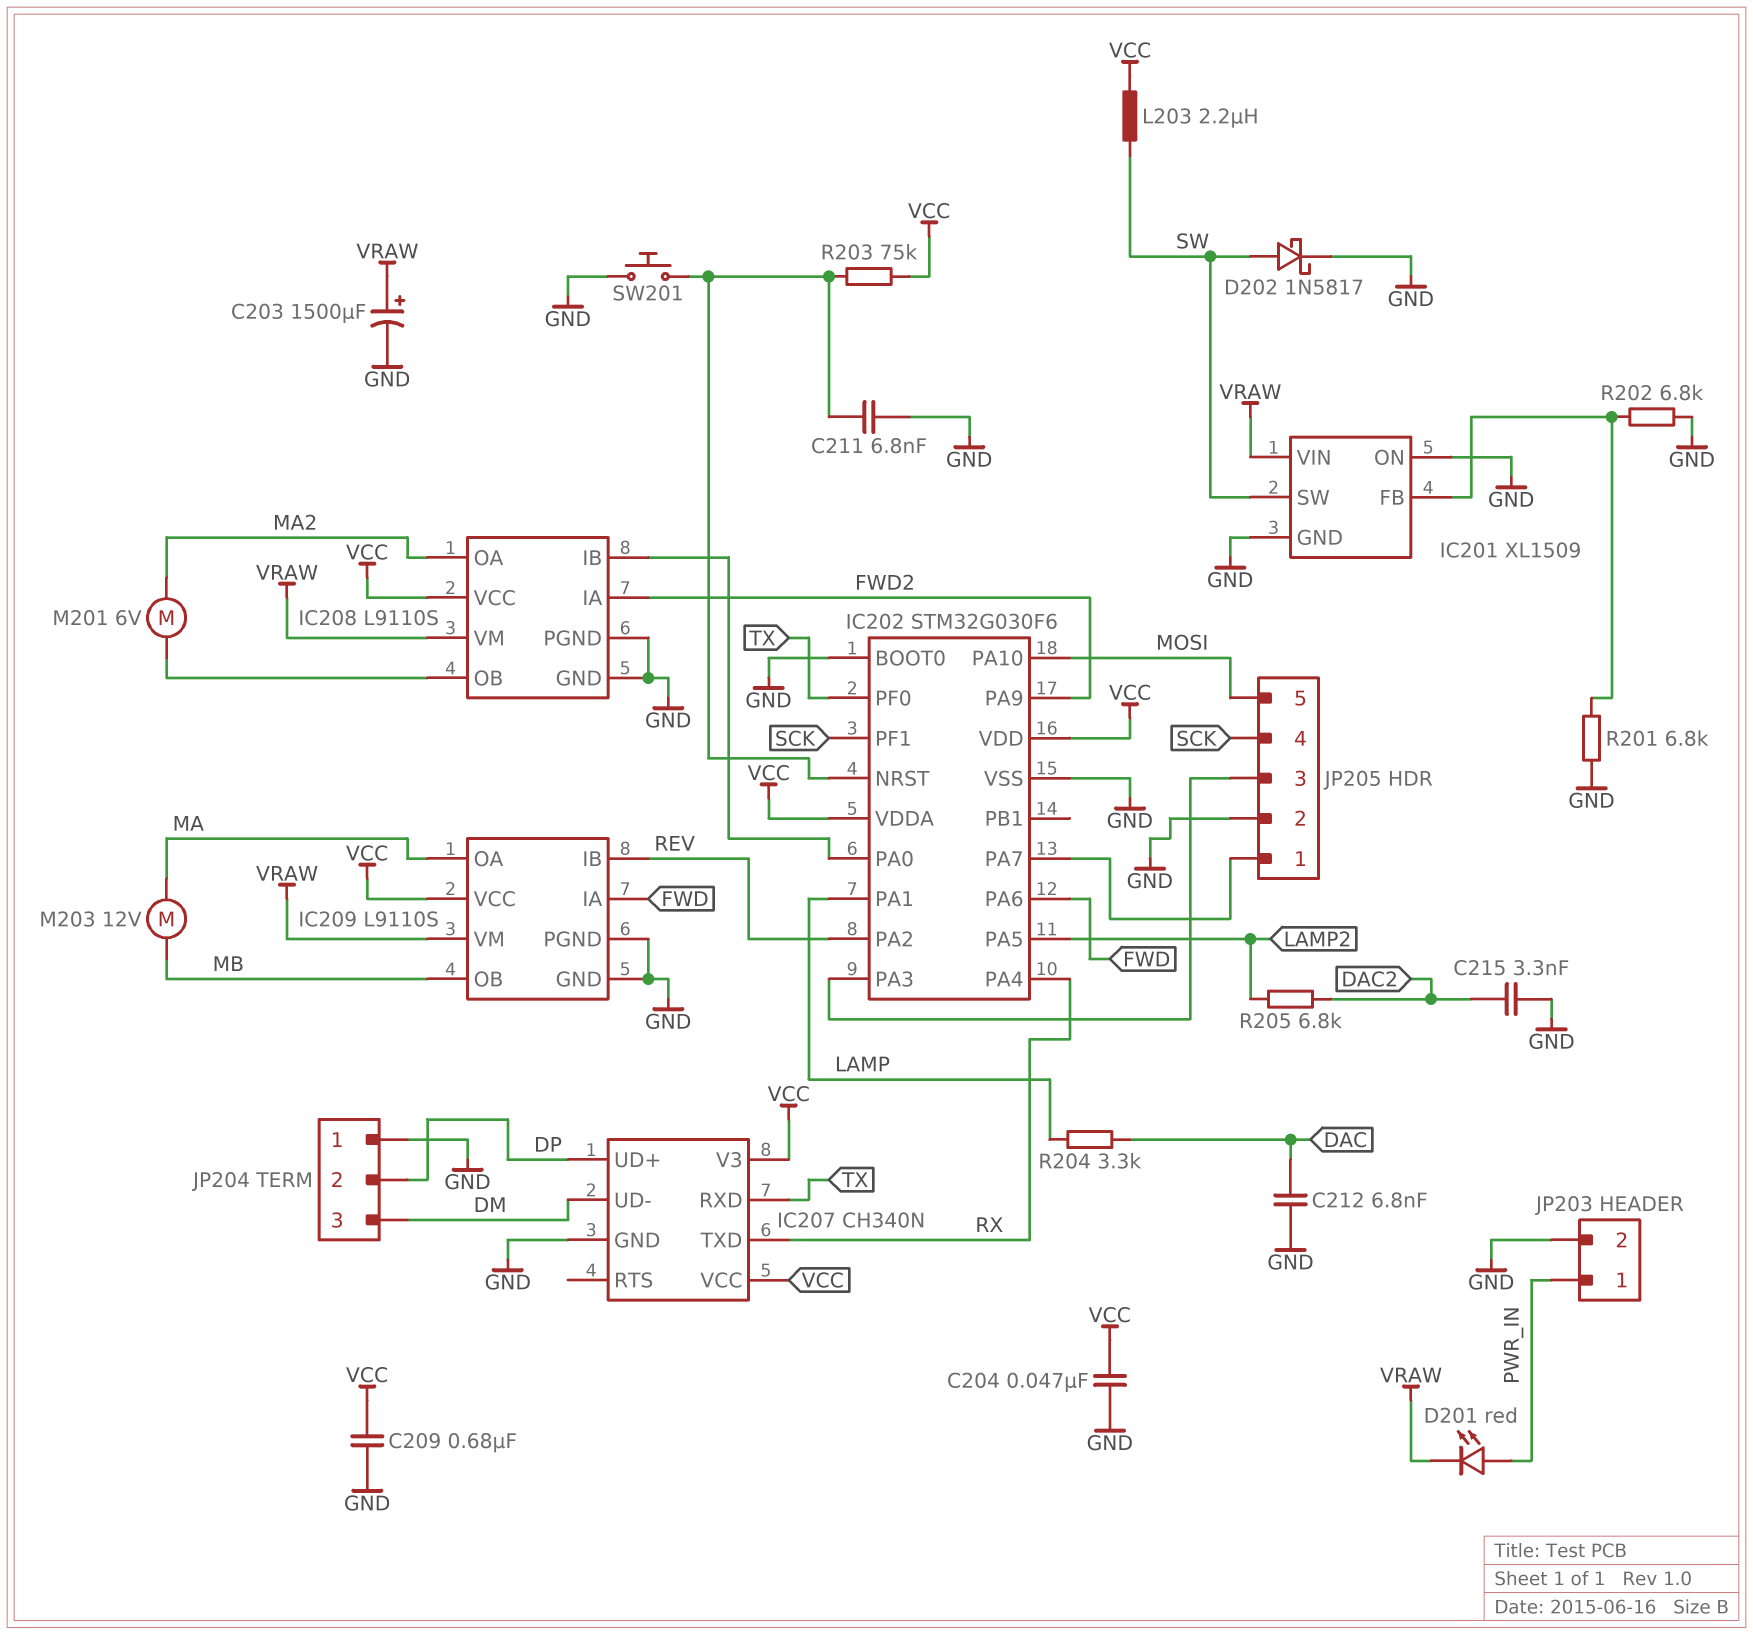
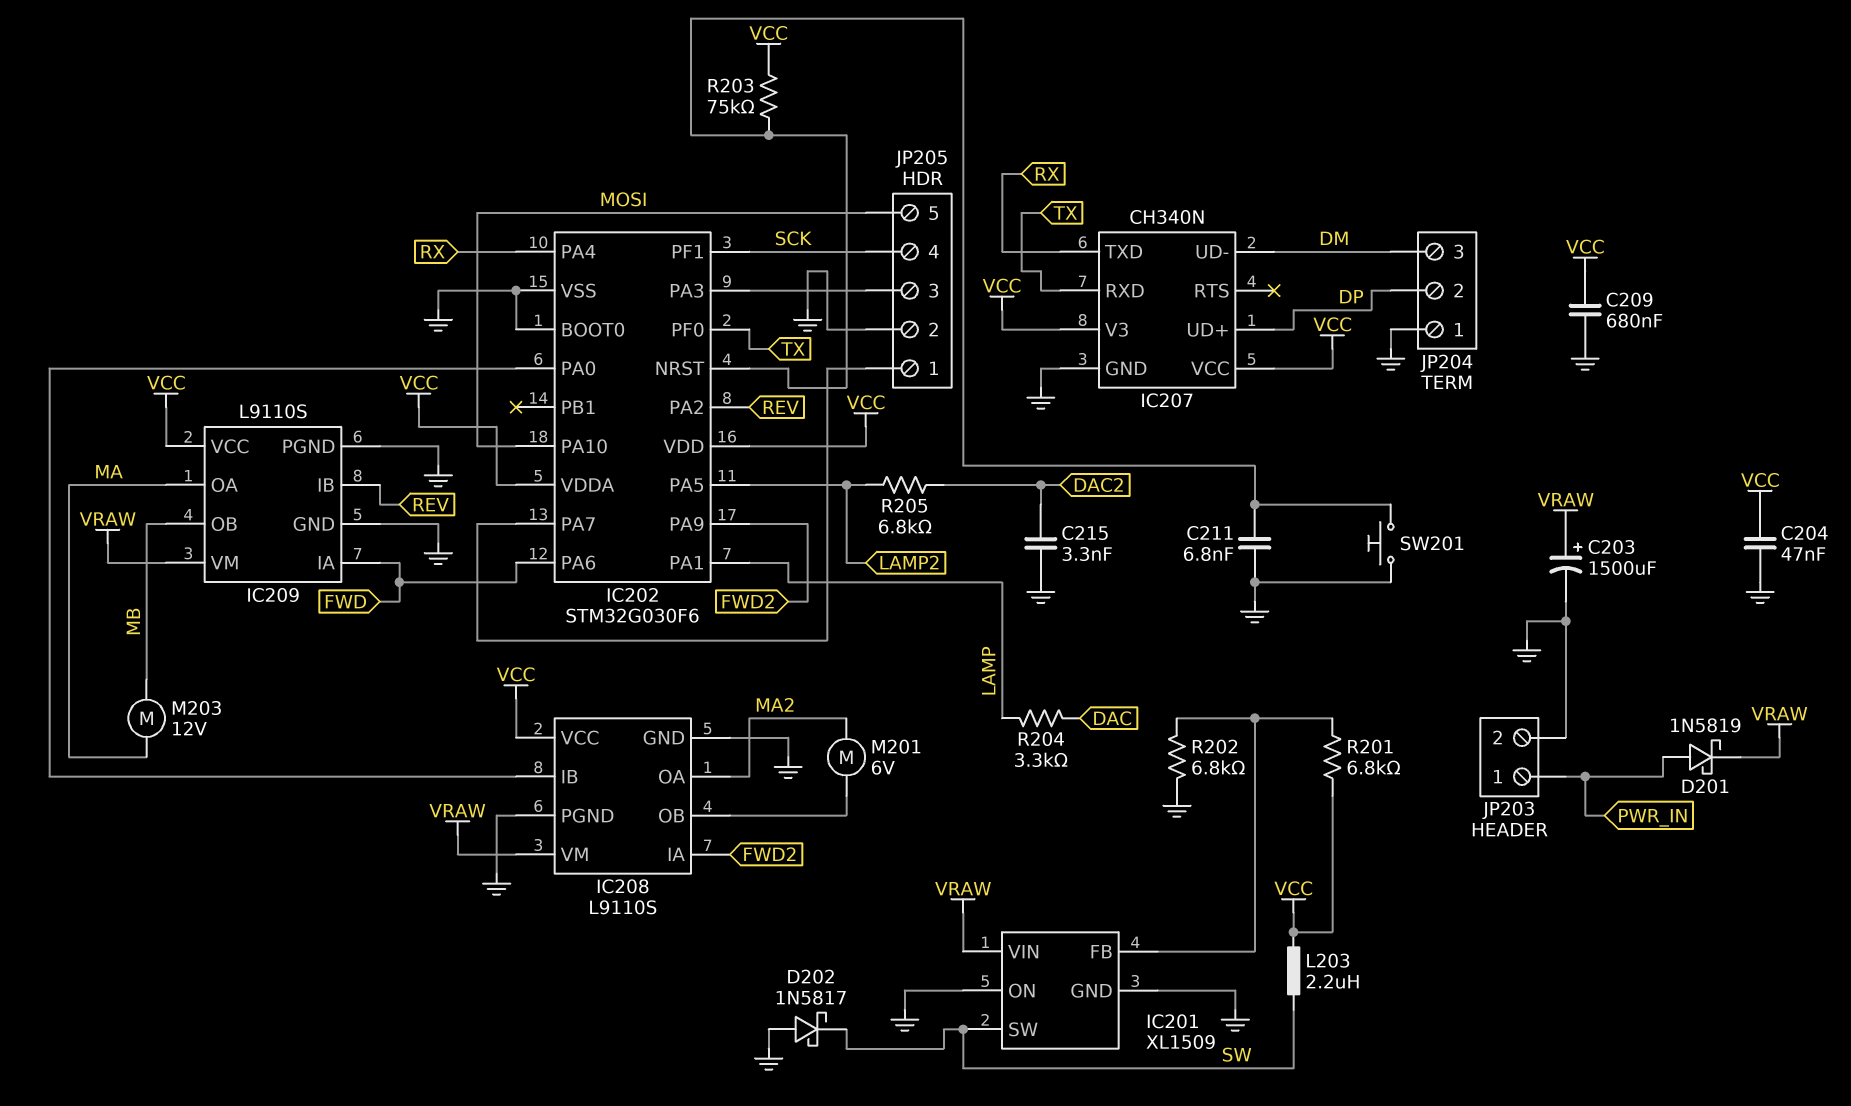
C212: 6.8nF (DAC, GND) -> none
D201: LED red (A PWR_IN, K VRAW) -> schottky 1N5819 (A PWR_IN, K VRAW)
D202: schottky 1N5817 (A SW, K GND) -> schottky 1N5817 (A GND, K SW)
R201: 6.8k (GND, IC201/FB) -> 6.8k (IC201/FB, VCC)

